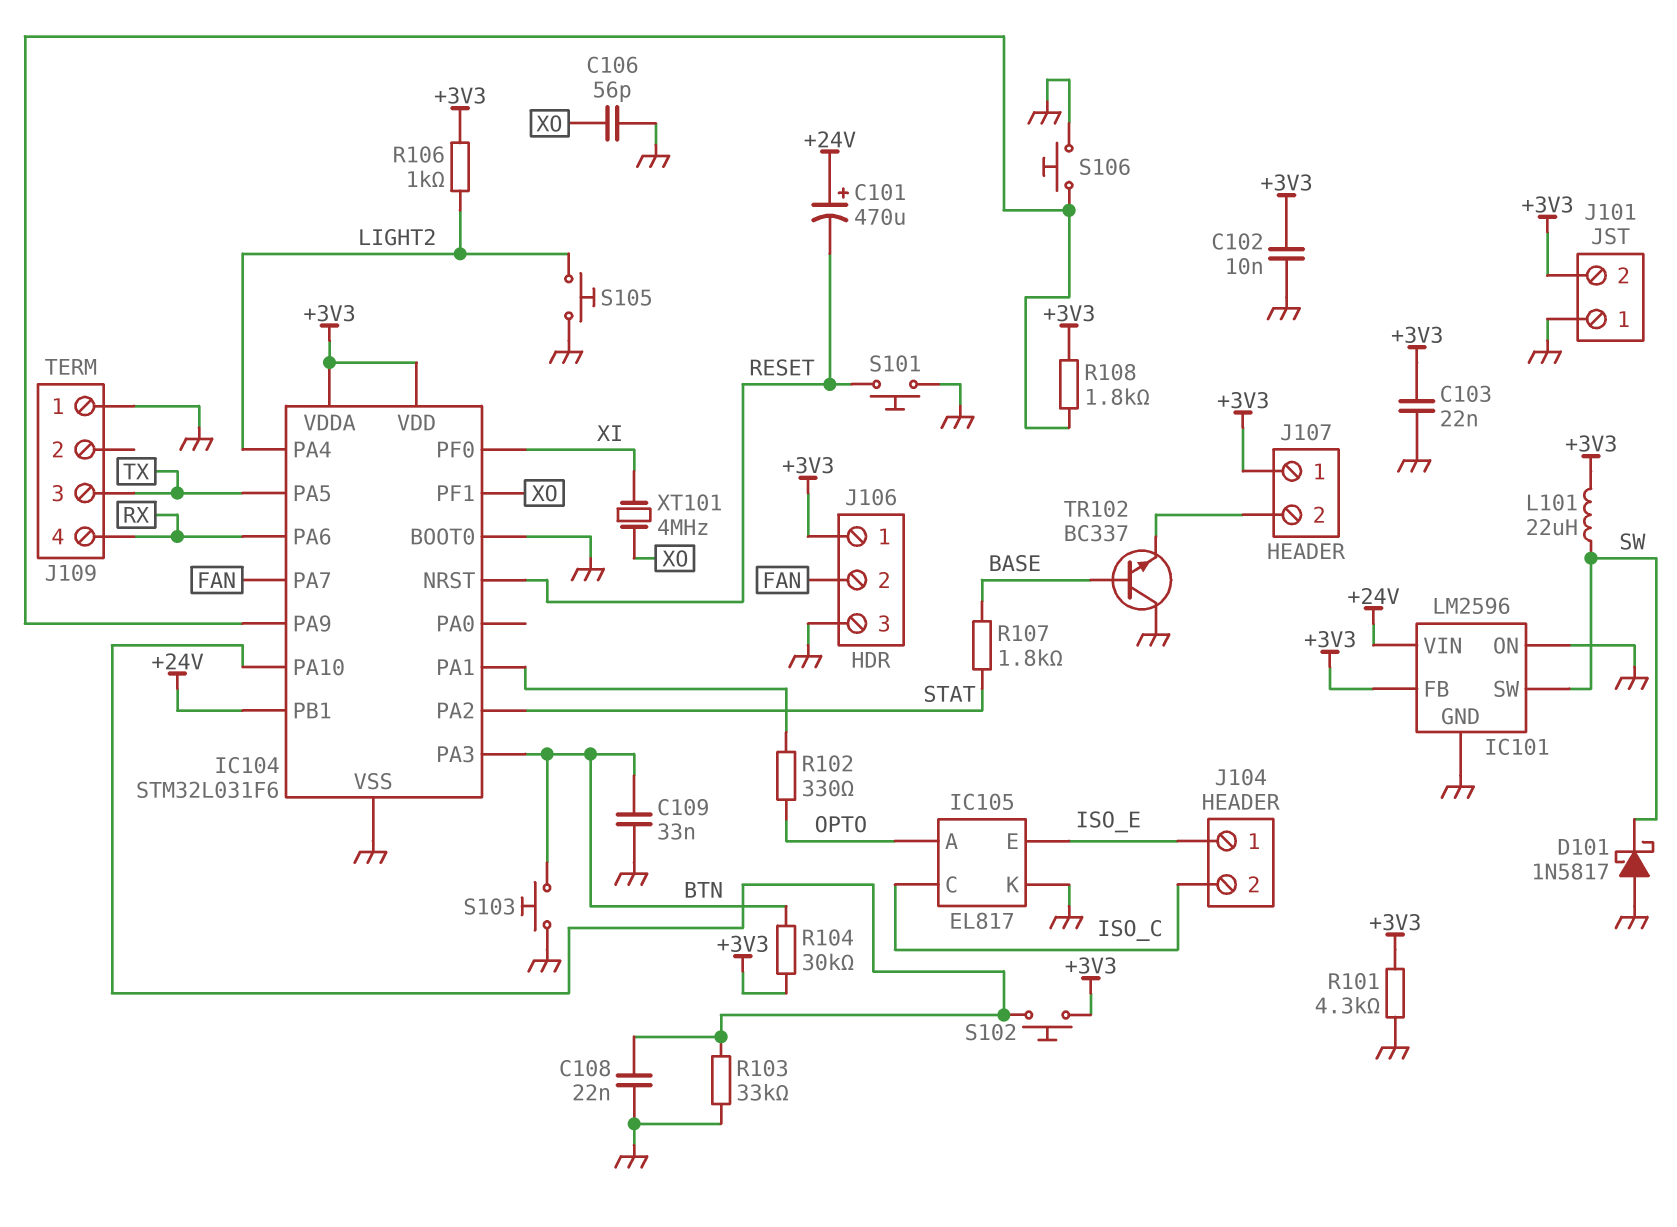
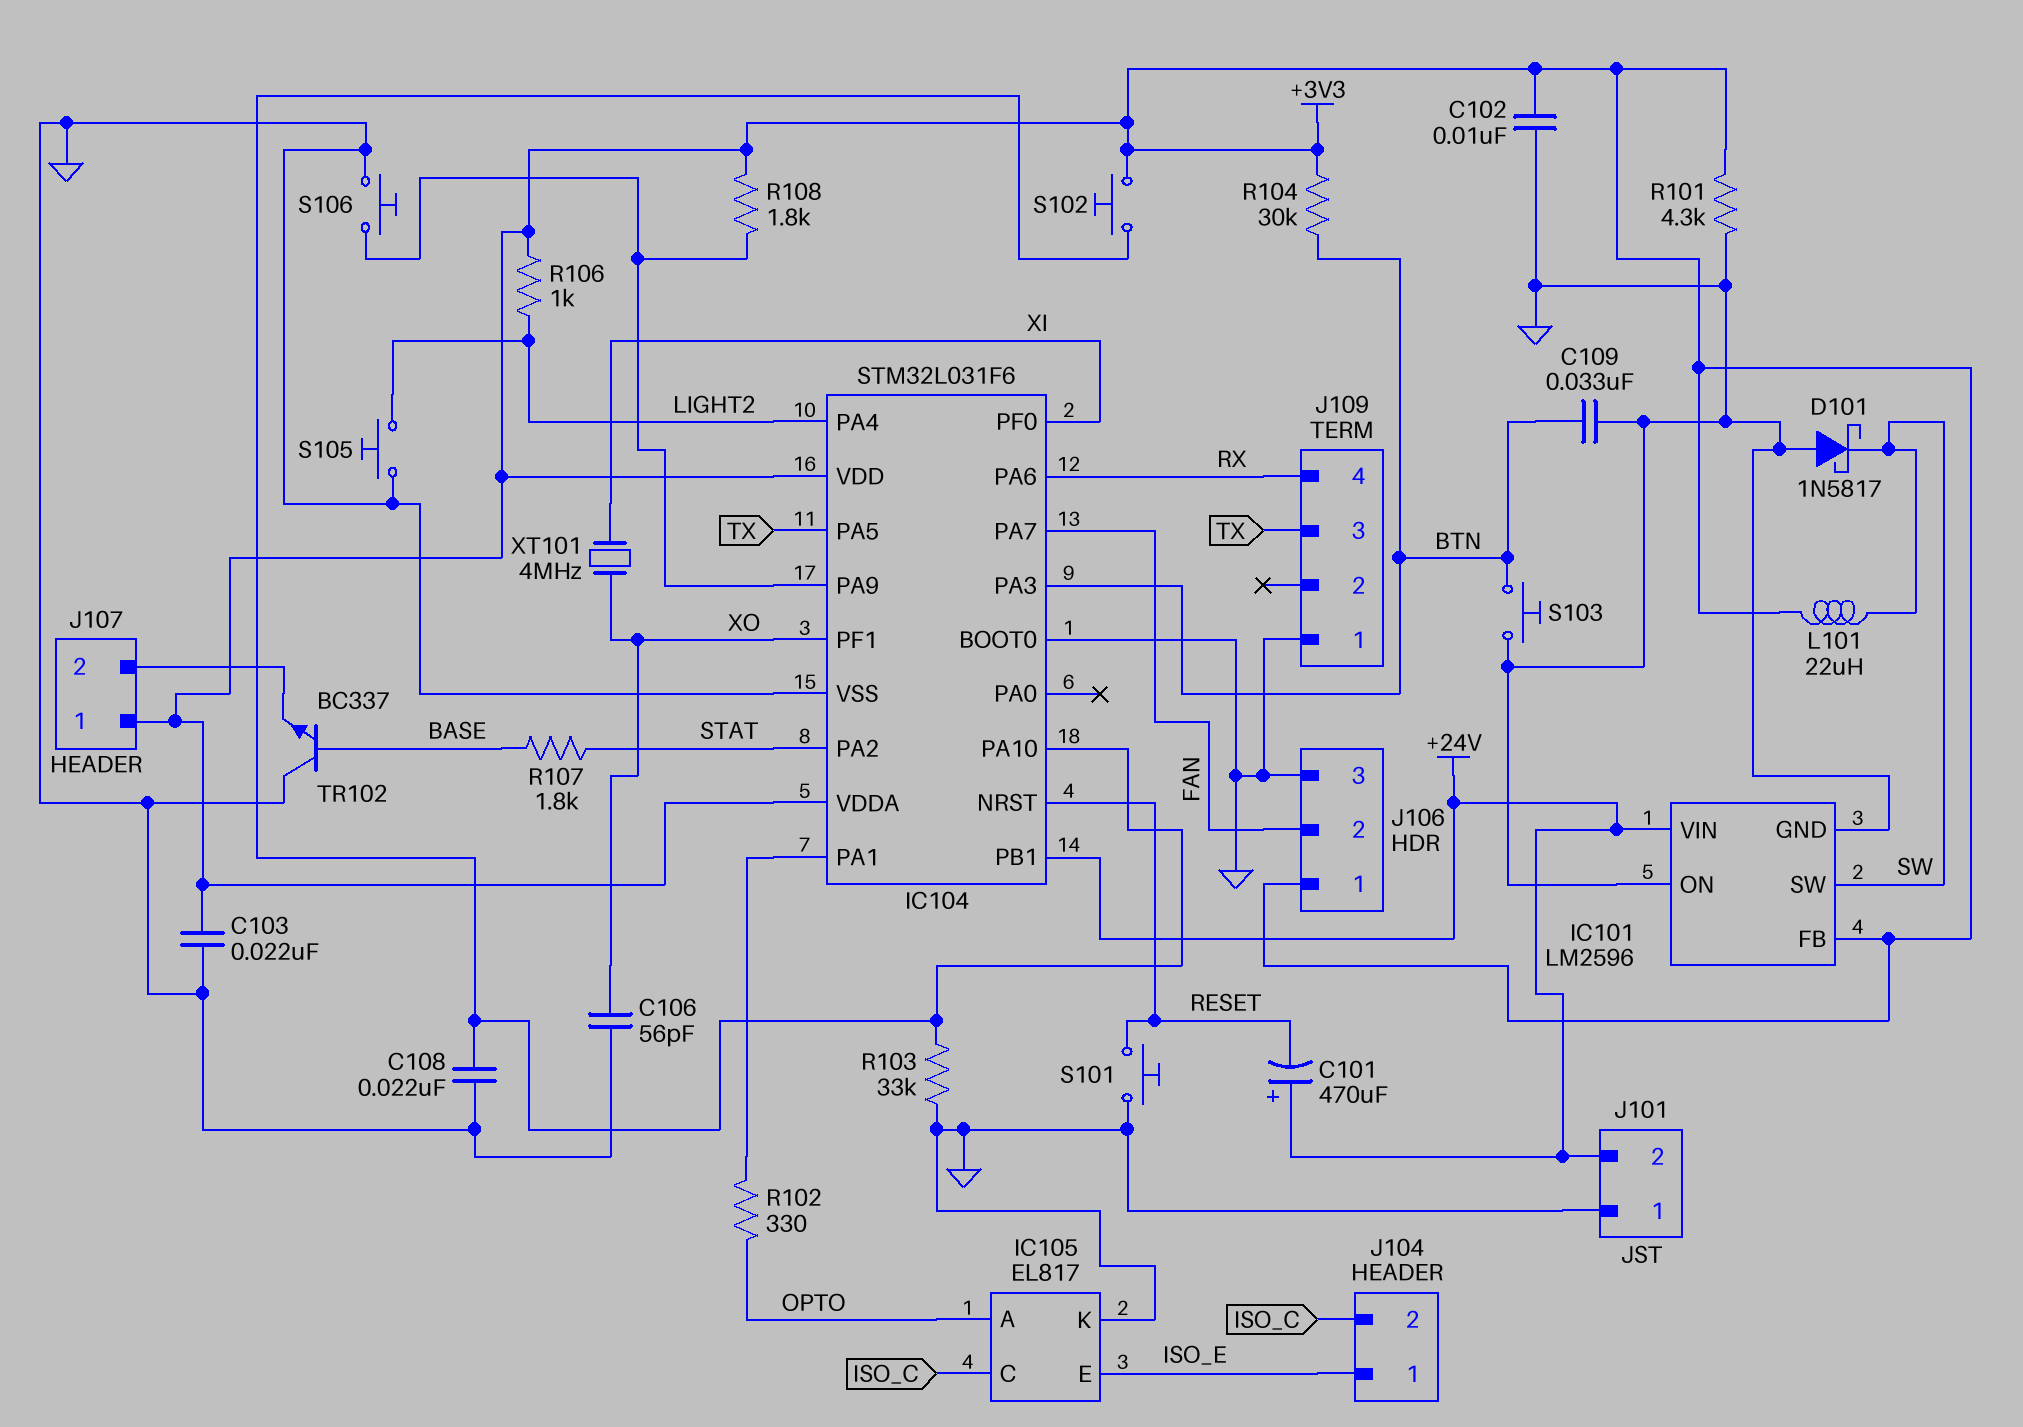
J101 pin 2: +3V3 -> +24V

